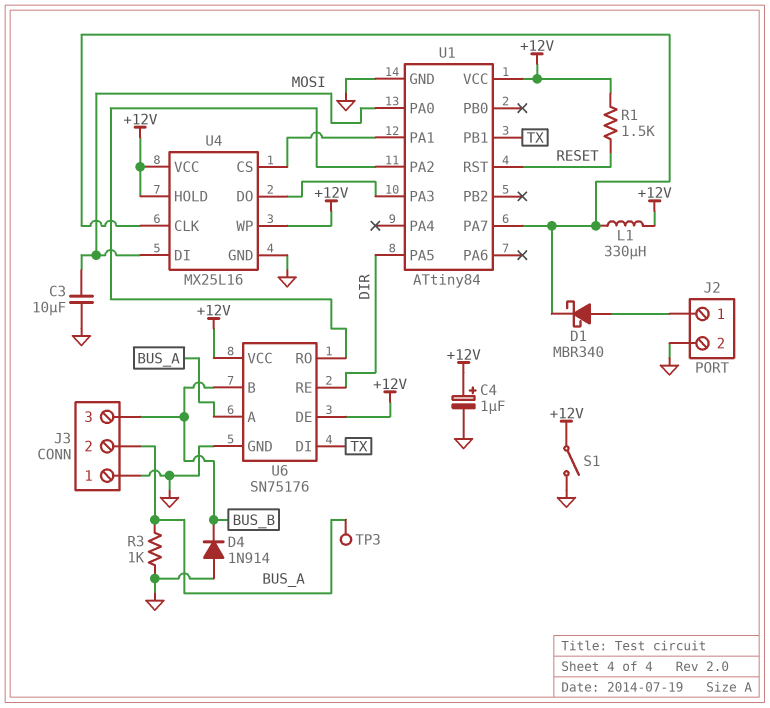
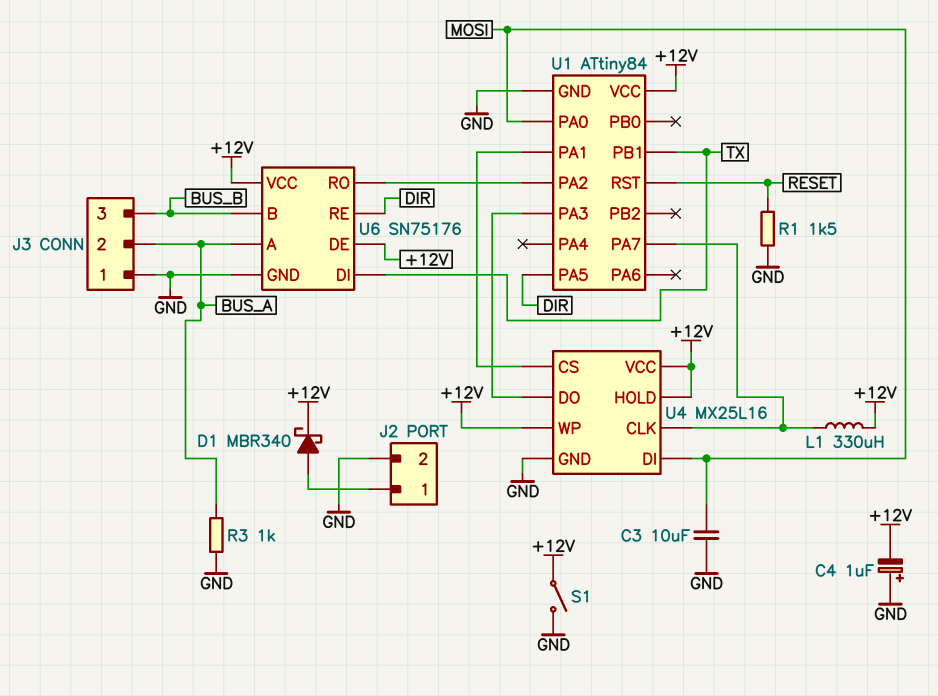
C4: 1uF (plus +12V, minus GND) -> 1uF (plus GND, minus +12V)
D1: schottky MBR340 (A J2/1, K U1/PA7) -> schottky MBR340 (A J2/1, K +12V)
D4: diode 1N914 (A GND, K BUS_B) -> none
R1: 1.5k (+12V, RESET) -> 1.5k (GND, RESET)
TP3: test point (BUS_A) -> none

